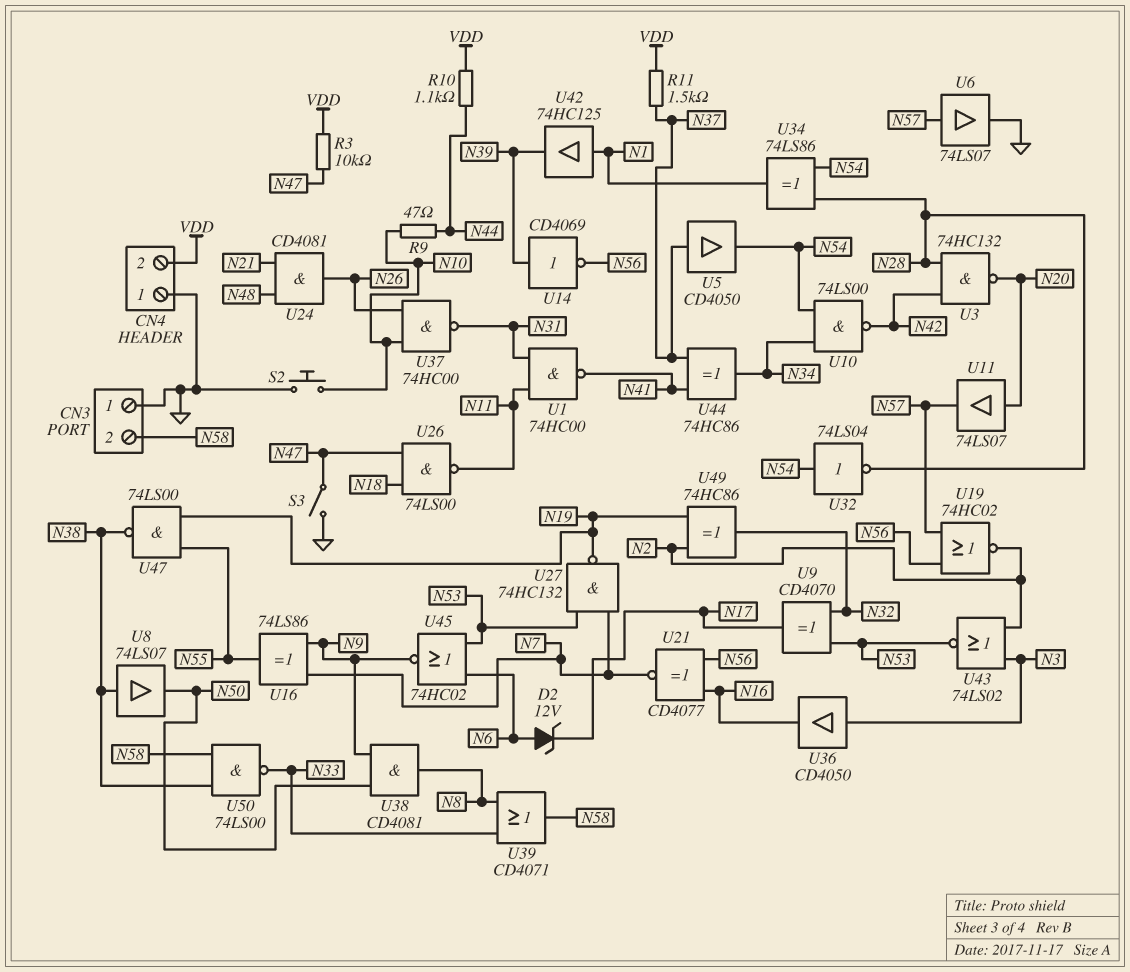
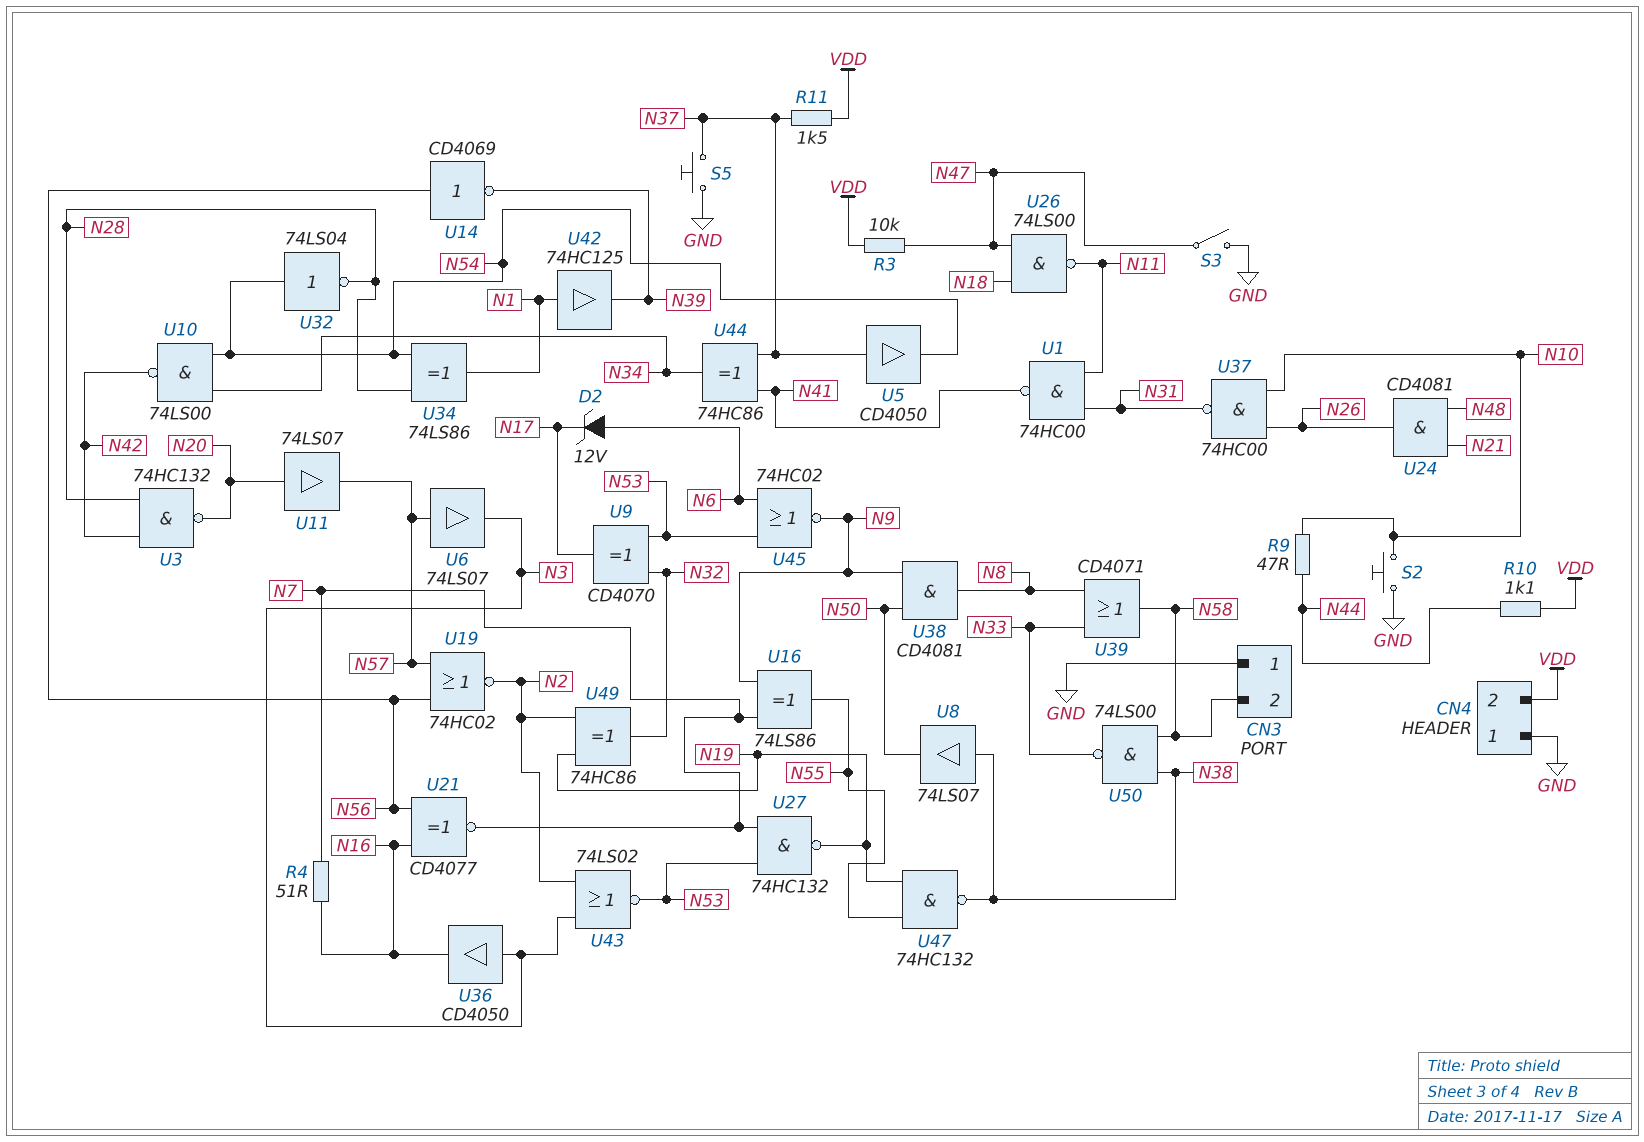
R4: none -> 51 (N7, N16)
S5: none -> button (GND, N37)
U6: buffer 74LS07 (in N57, out GND) -> buffer 74LS07 (in N57, out N3)
U14: NOT CD4069 (in N39, out N56) -> NOT CD4069 (in N56, out N39)
U47: NAND 74LS00 (in N19, in N55, out N38) -> NAND 74HC132 (in N19, in N55, out N38)

